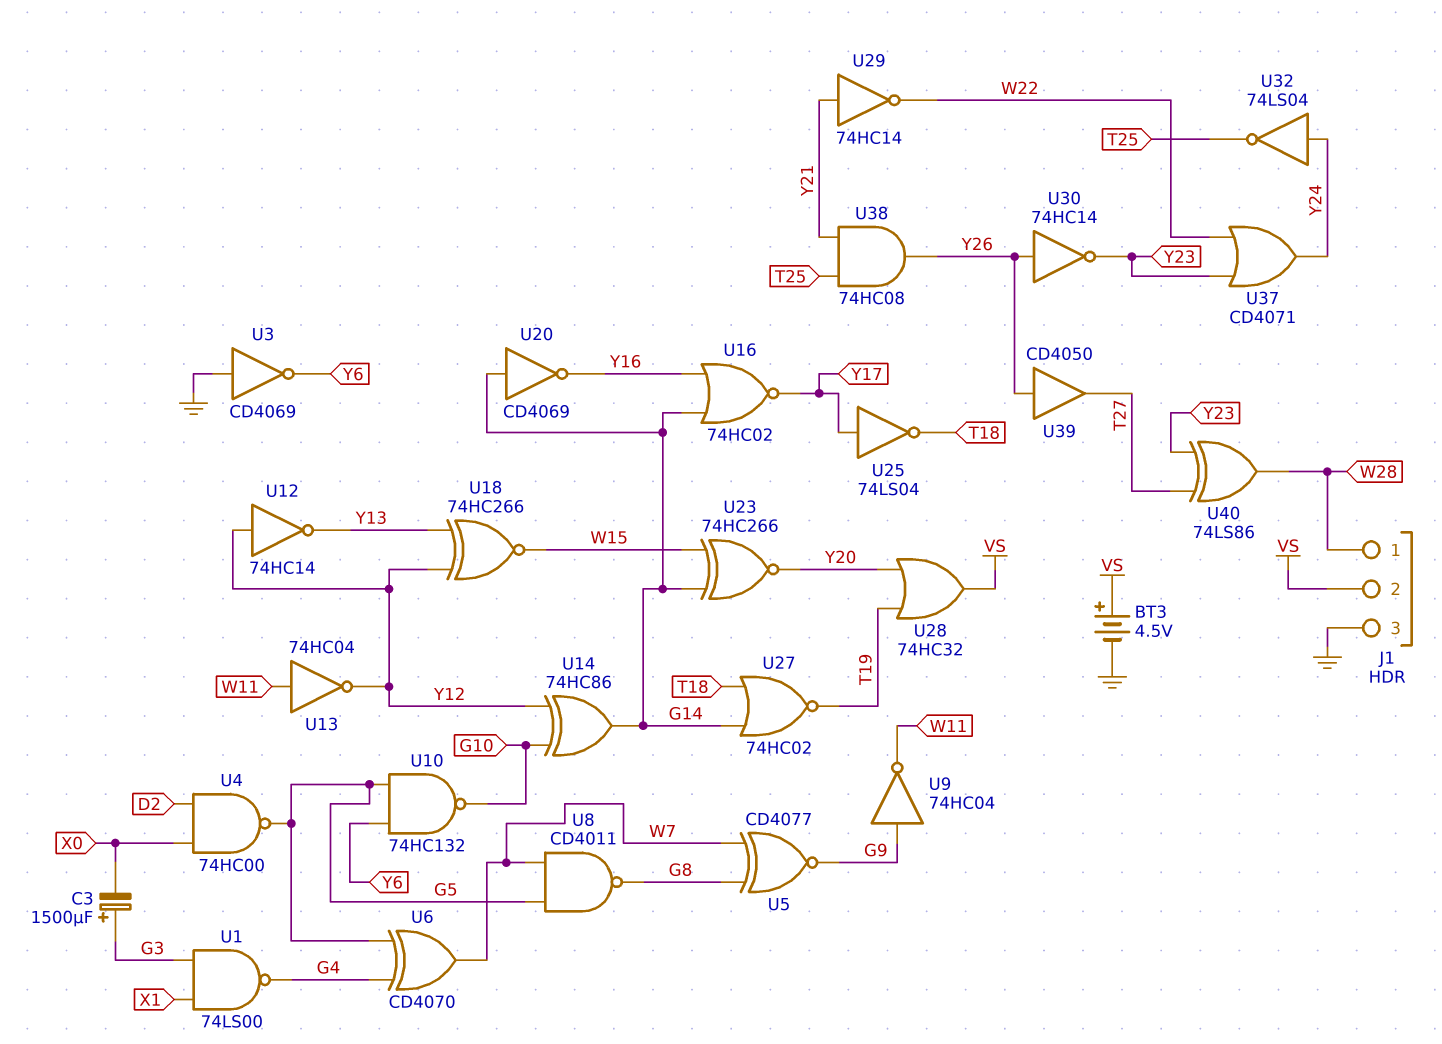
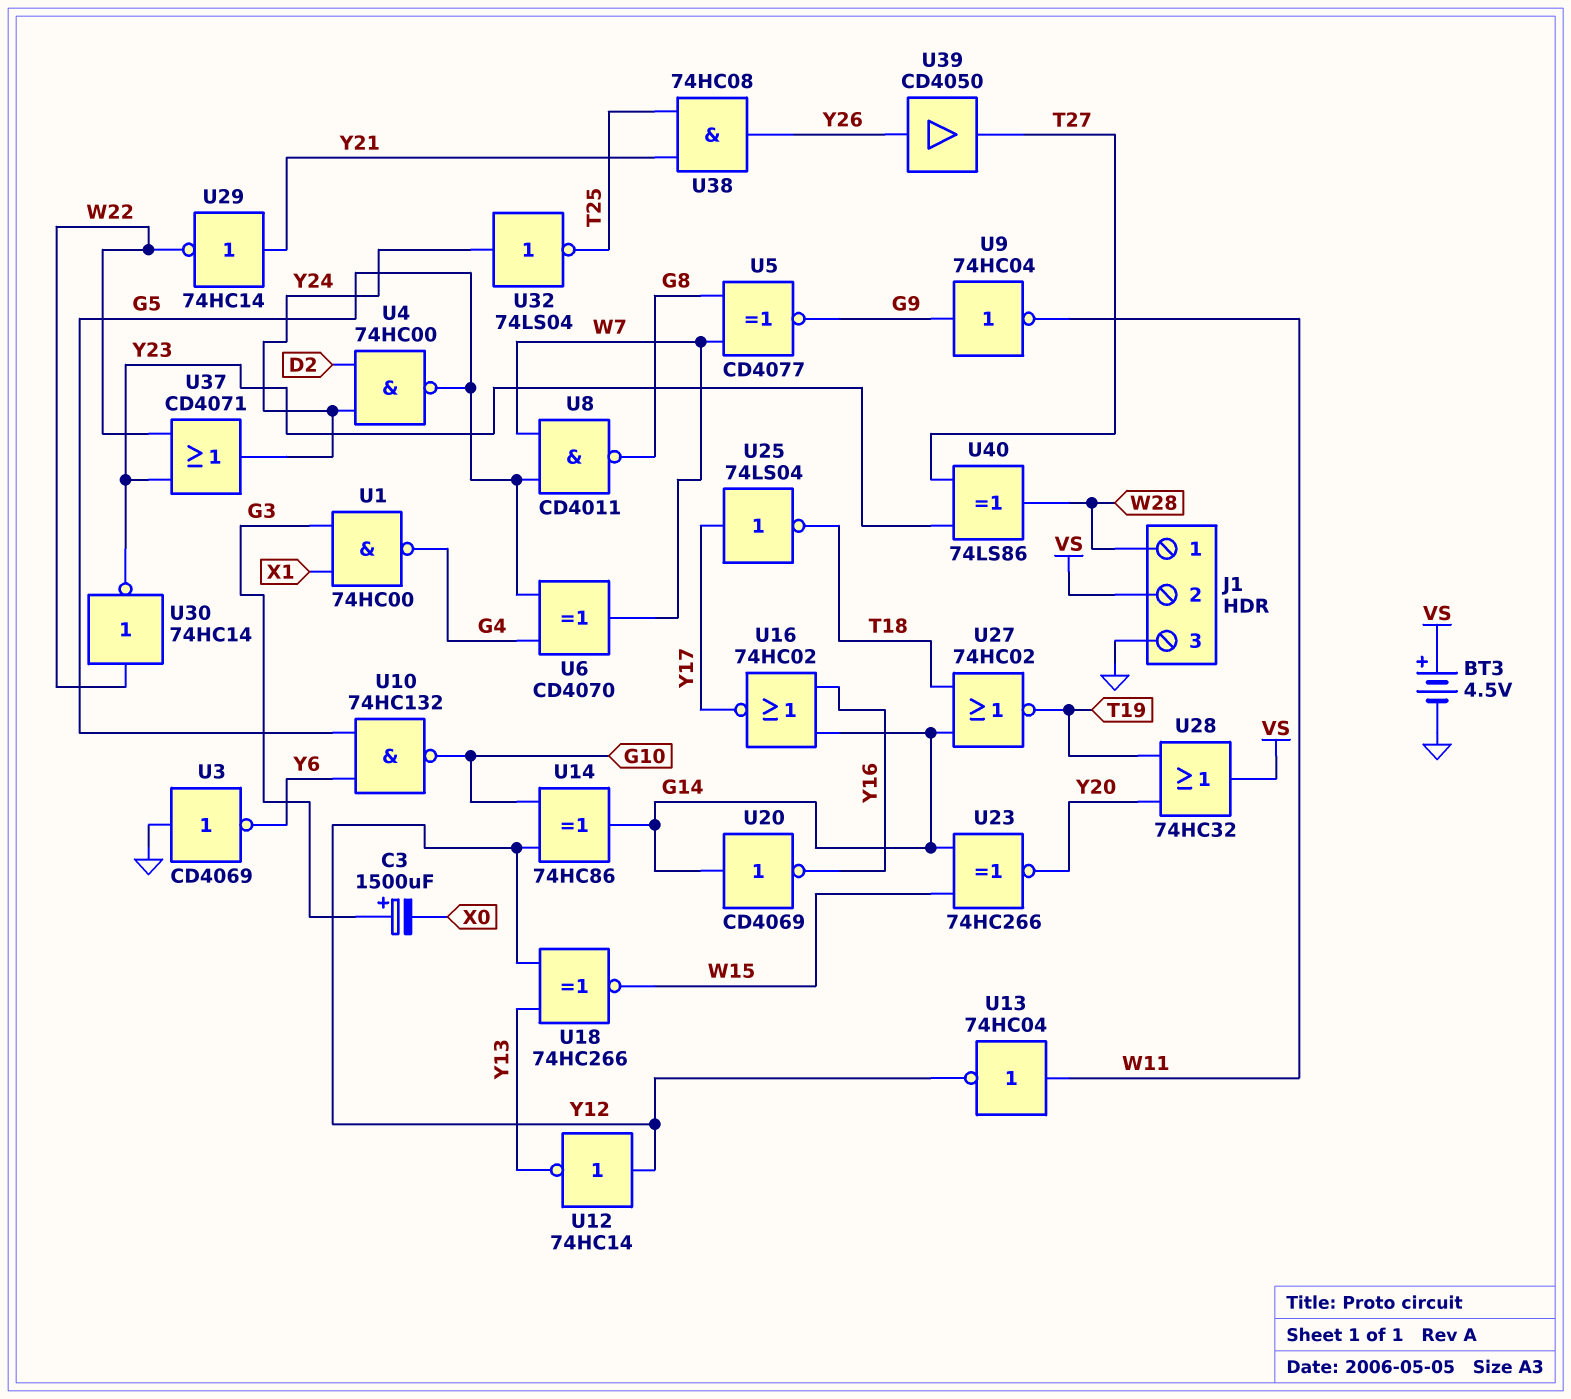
U1: NAND 74LS00 (in G3, in X1, out G4) -> NAND 74HC00 (in G3, in X1, out G4)
U4: NAND 74HC00 (in D2, in X0, out G5) -> NAND 74HC00 (in D2, in Y24, out G5)
U30: NOT 74HC14 (in Y26, out Y23) -> NOT 74HC14 (in W22, out Y23)

